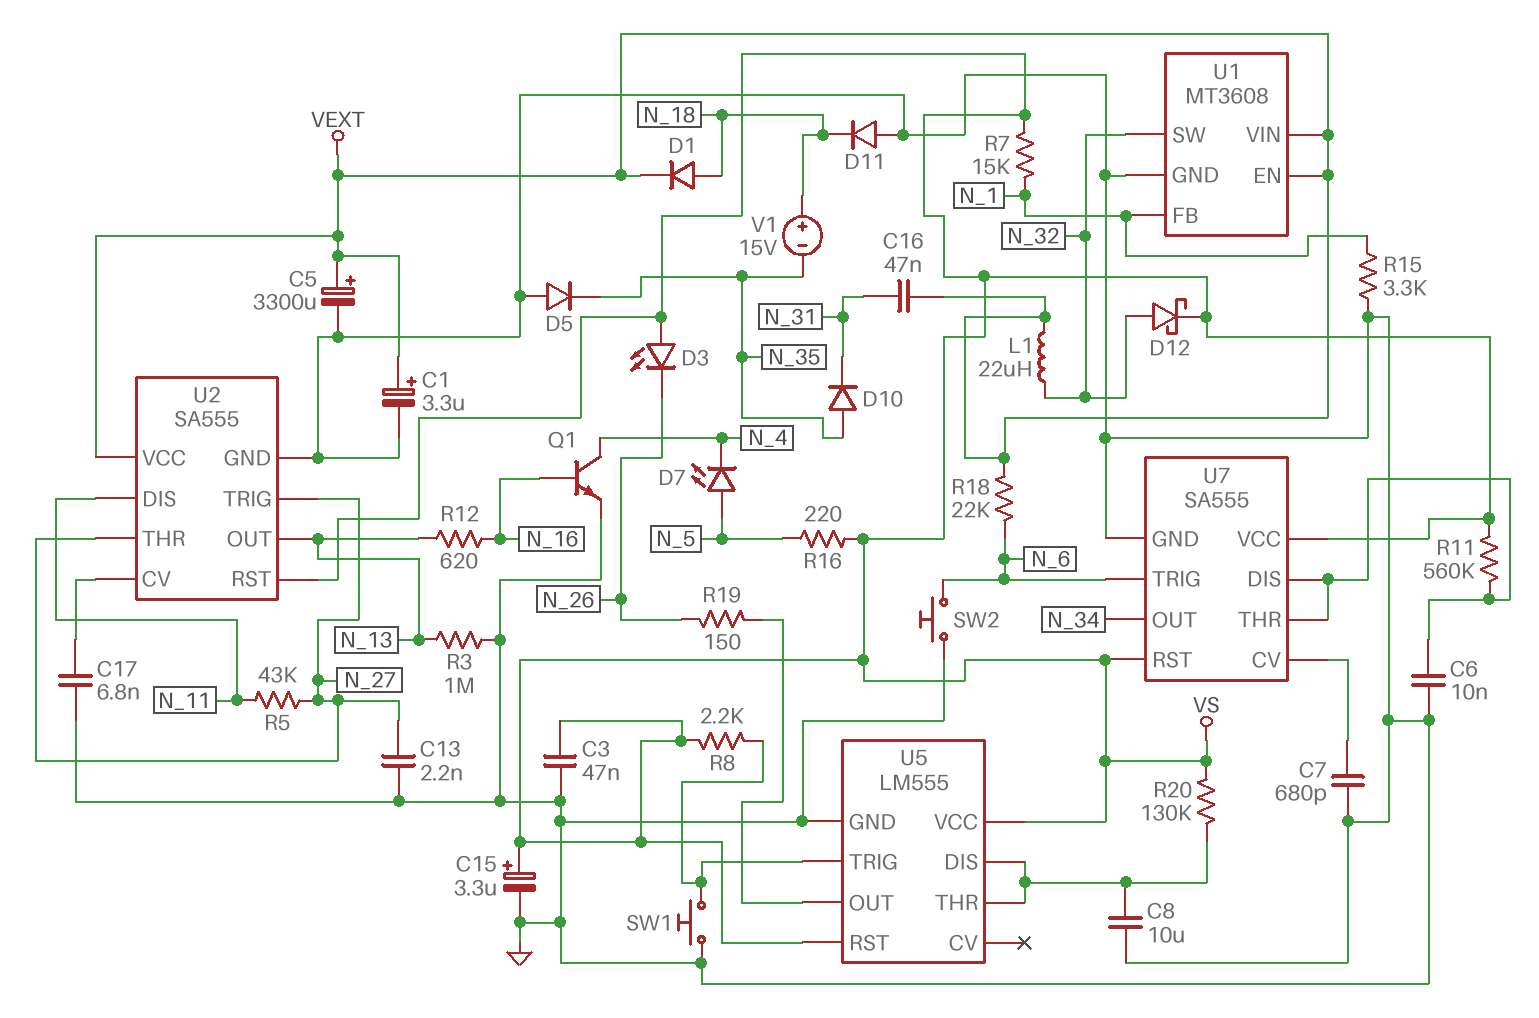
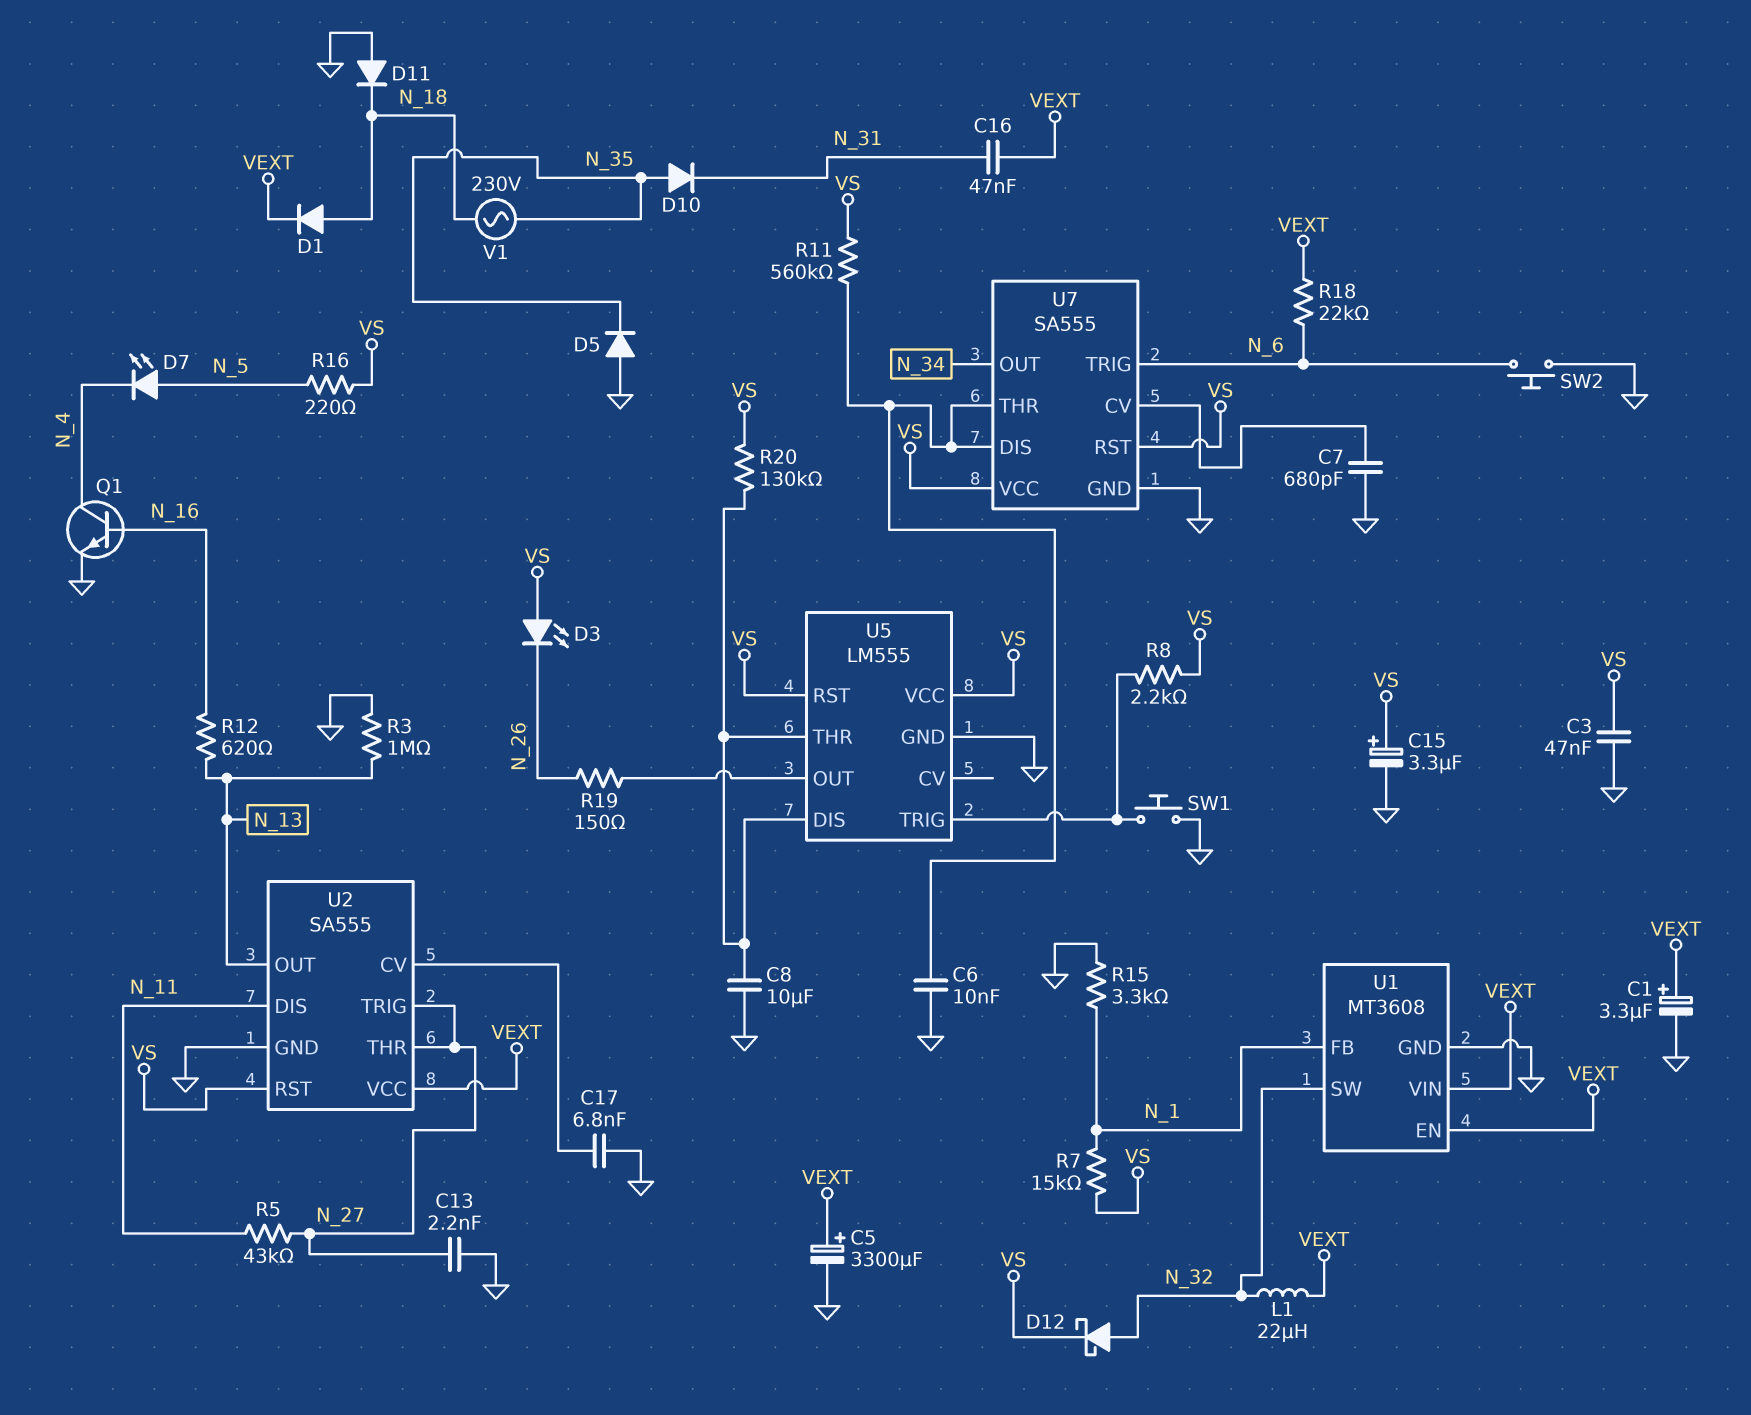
V1: 15V (plus N_18, minus N_35) -> AC 230V (N_18, N_35)

